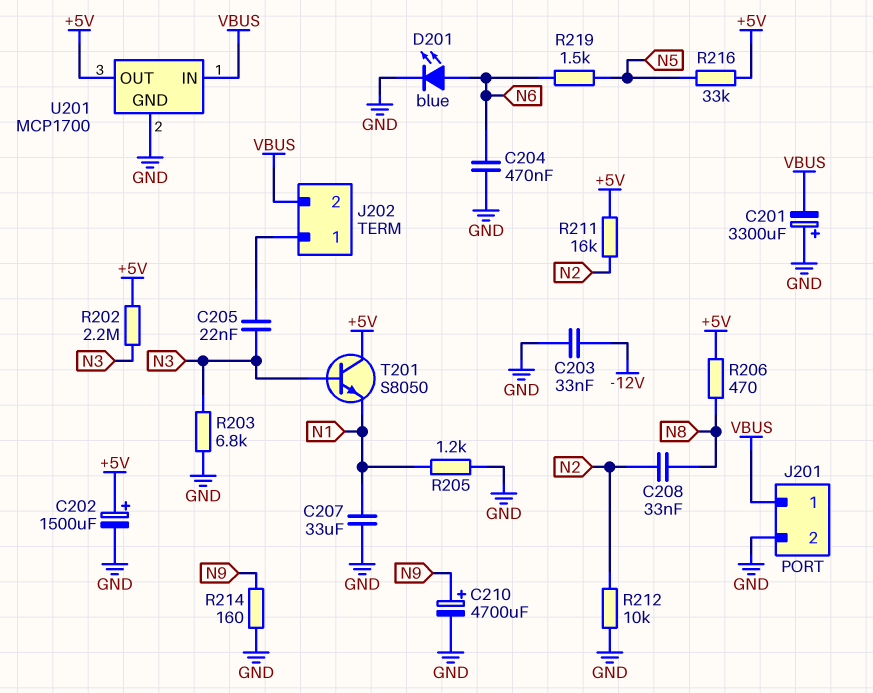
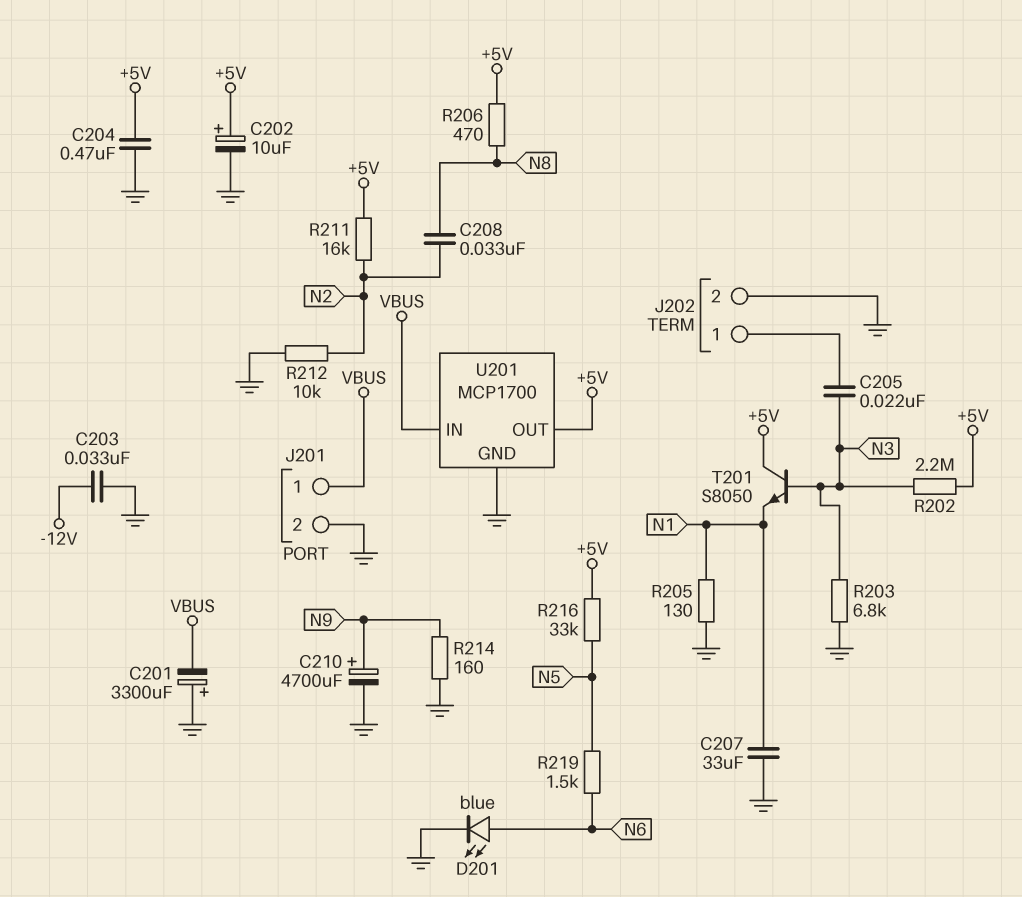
C202: 1500uF (plus +5V, minus GND) -> 10uF (plus +5V, minus GND)
C204: 470nF (GND, N6) -> 470nF (+5V, GND)
J202 pin 2: VBUS -> GND
R205: 1.2k (GND, N1) -> 130 (GND, N1)

